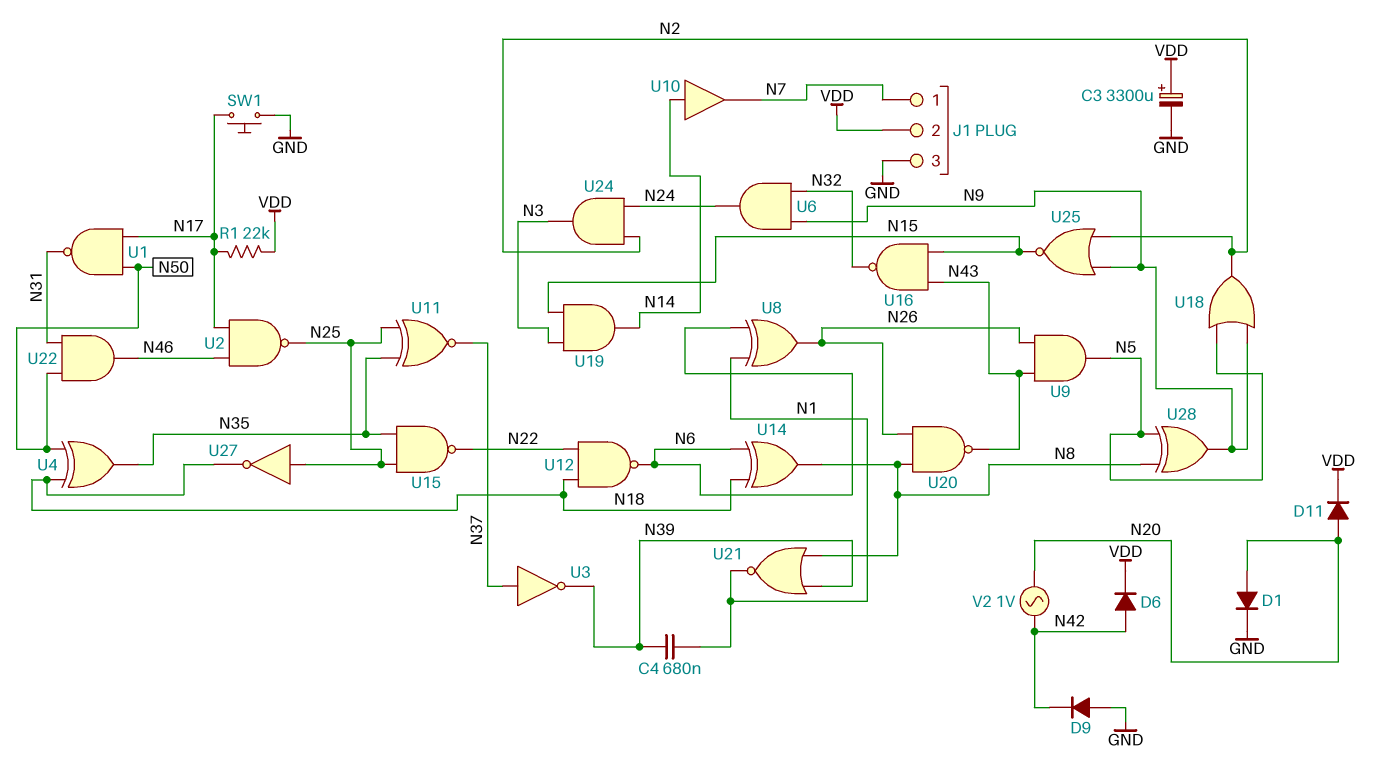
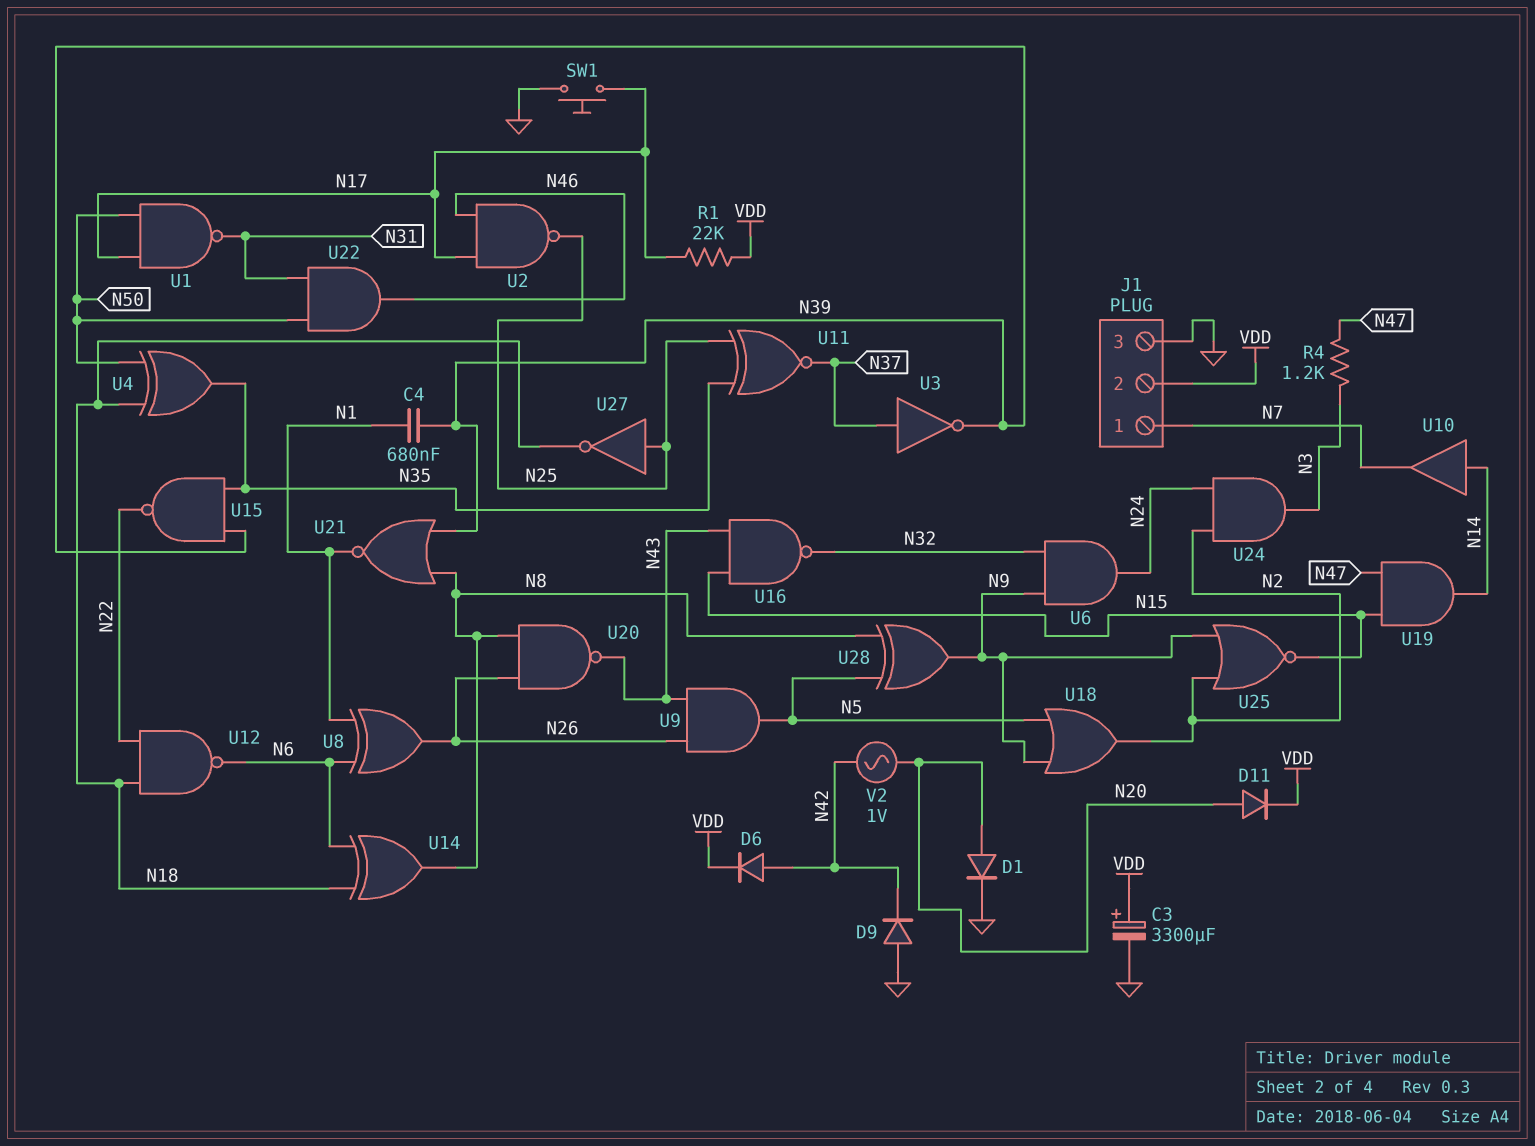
R4: none -> 1.2k (N3, N47)
U15: NAND (in N25, in N35, out N22) -> NAND (in N35, in N39, out N22)
U19: AND (in N3, in N15, out N14) -> AND (in N15, in N47, out N14)

